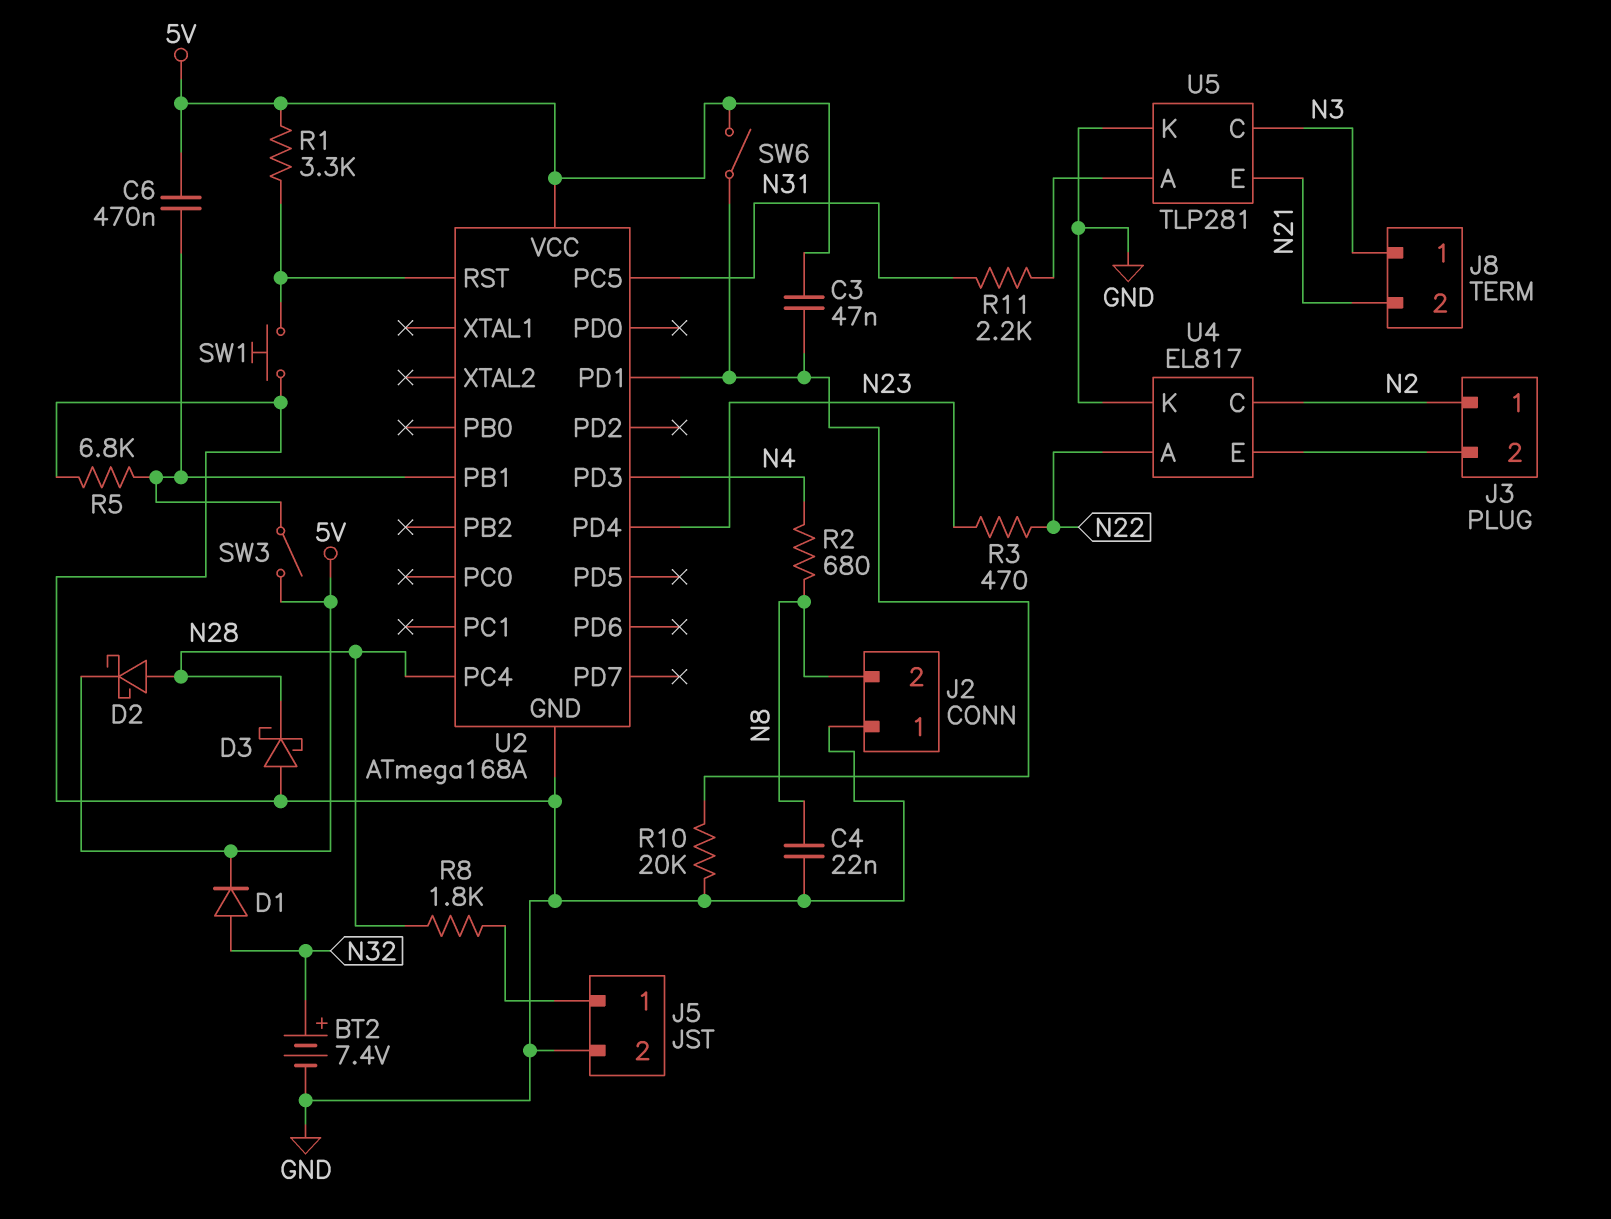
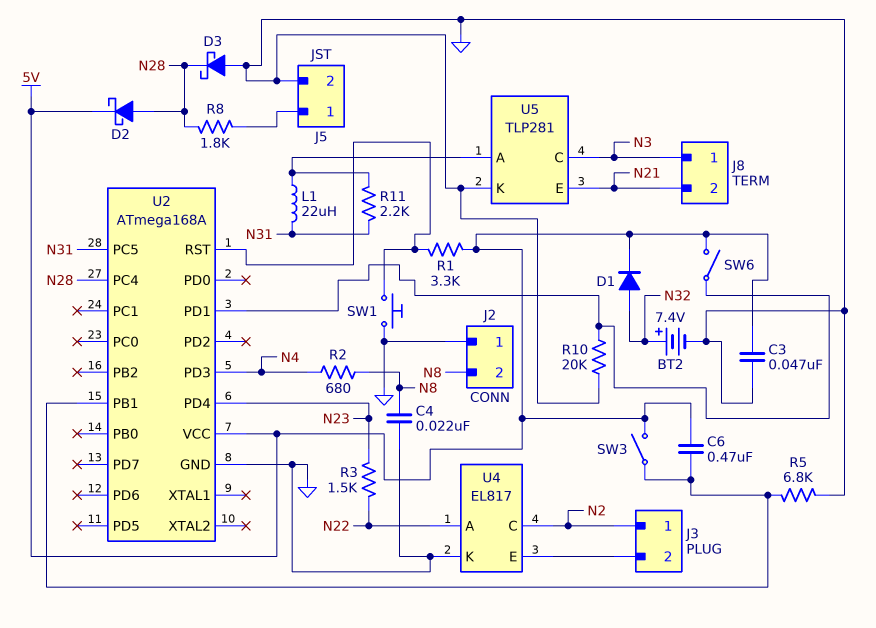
C3: 47nF (5V, U2/PD1) -> 47nF (5V, GND)
L1: none -> 22uH (N31, U5/A)
R3: 470 (N22, N23) -> 1.5k (N22, N23)

